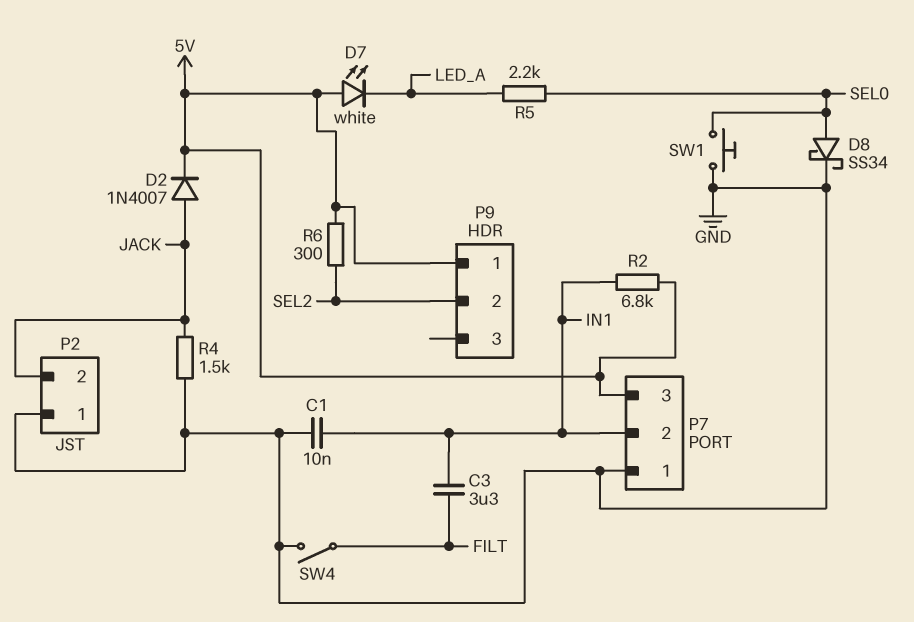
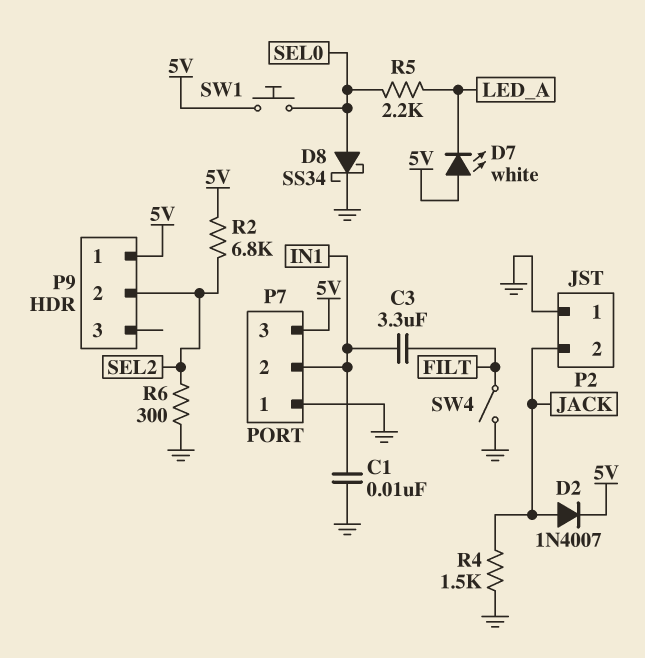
R2: 6.8k (5V, IN1) -> 6.8k (5V, SEL2)
R6: 300 (5V, SEL2) -> 300 (GND, SEL2)
SW1: button (GND, SEL0) -> button (5V, SEL0)

